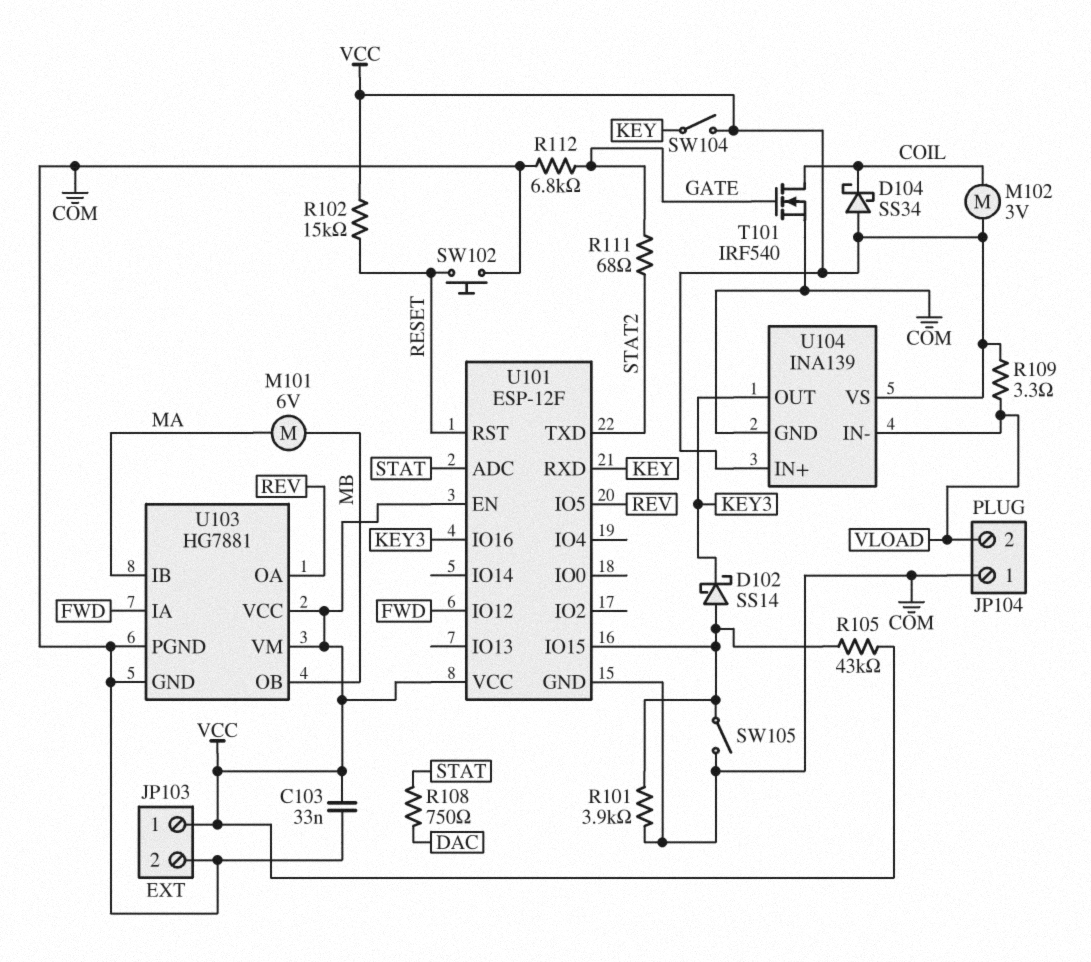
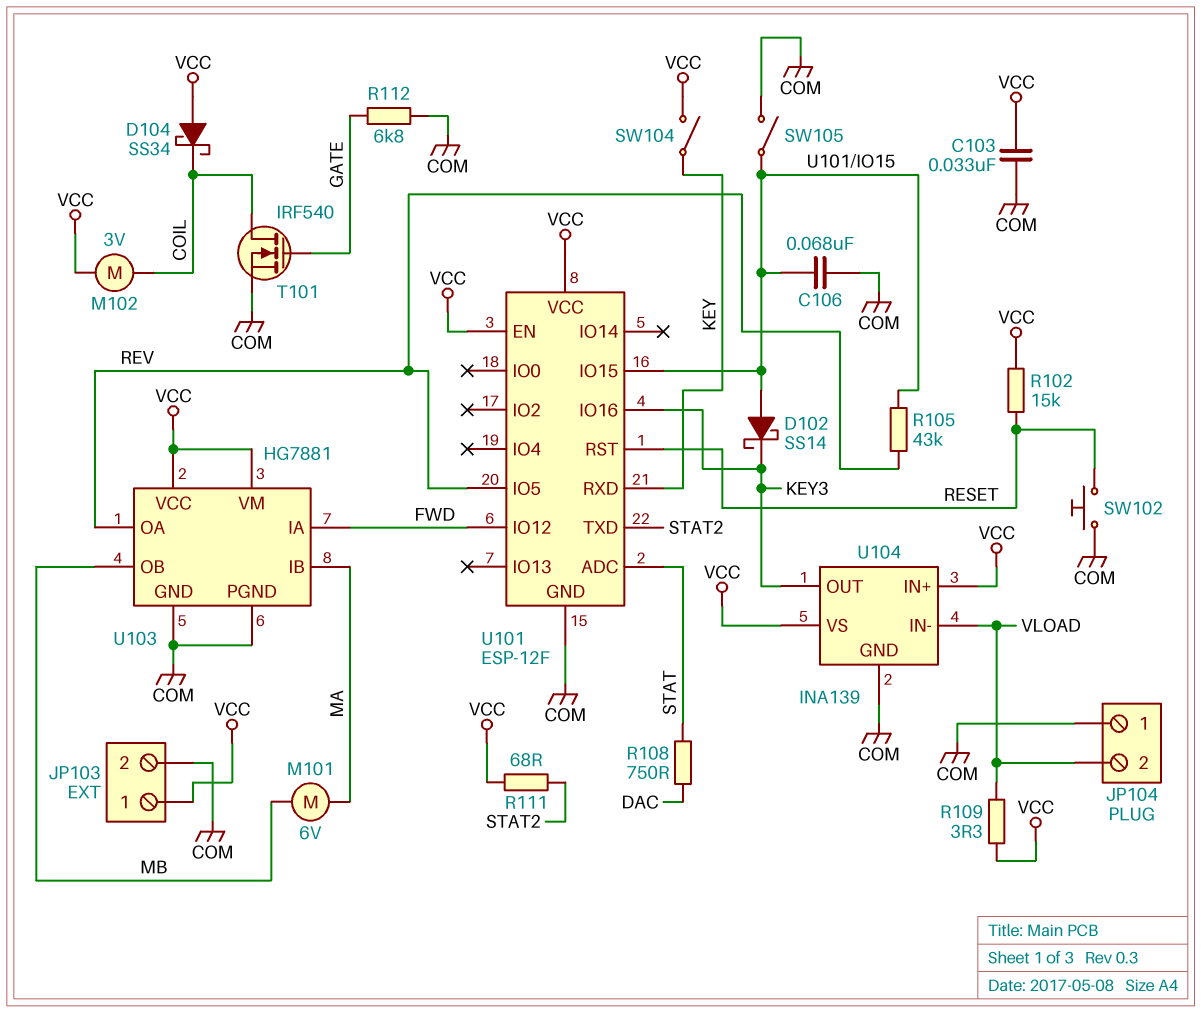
C106: none -> 68nF (COM, U101/IO15)
R101: 3.9k (COM, U101/IO15) -> none
R105: 43k (U101/IO15, VCC) -> 43k (REV, U101/IO15)
R111: 68 (GATE, STAT2) -> 68 (STAT2, VCC)

